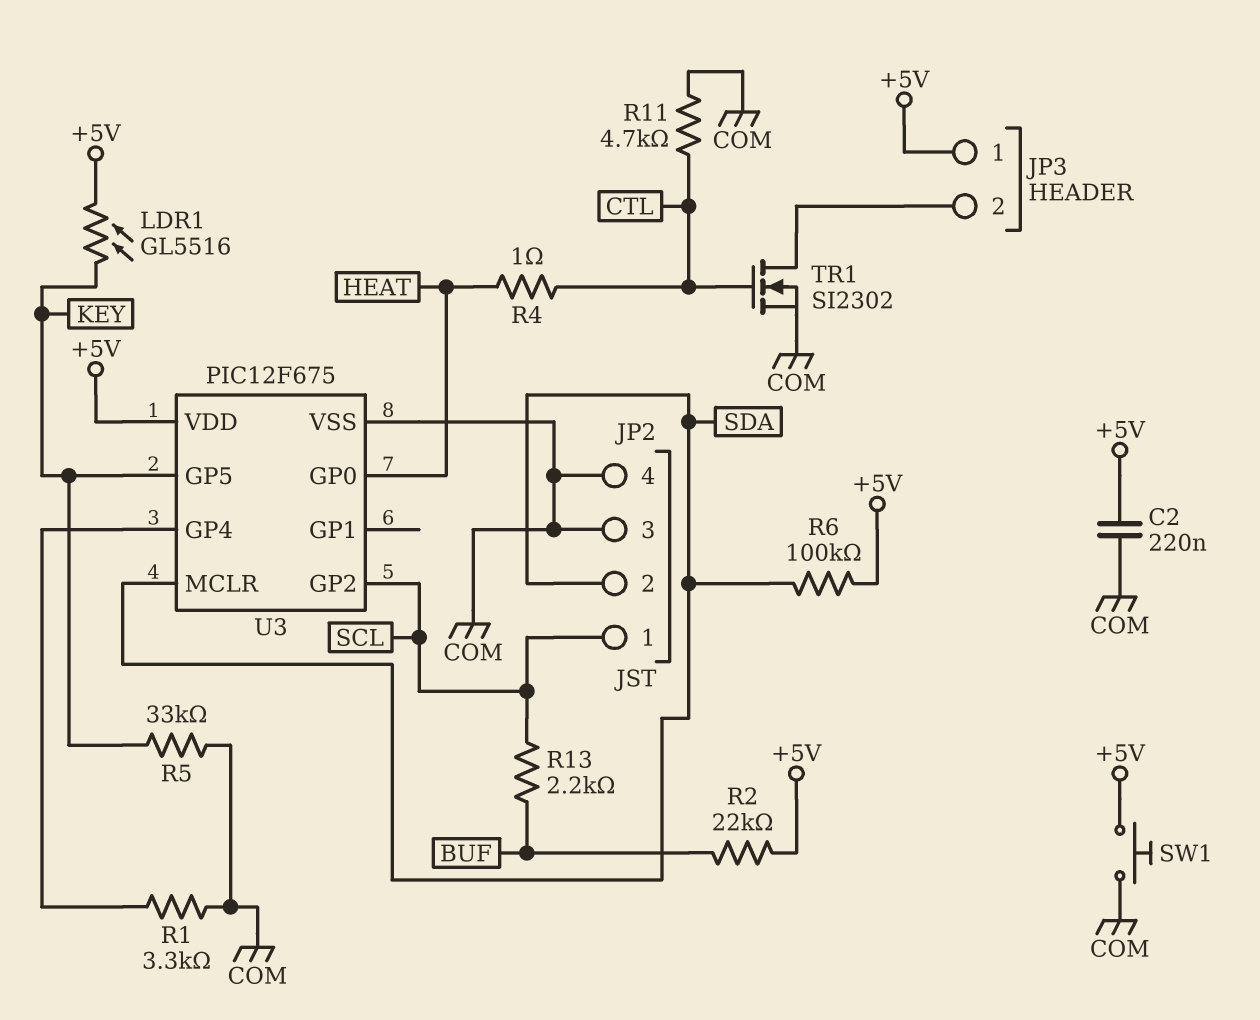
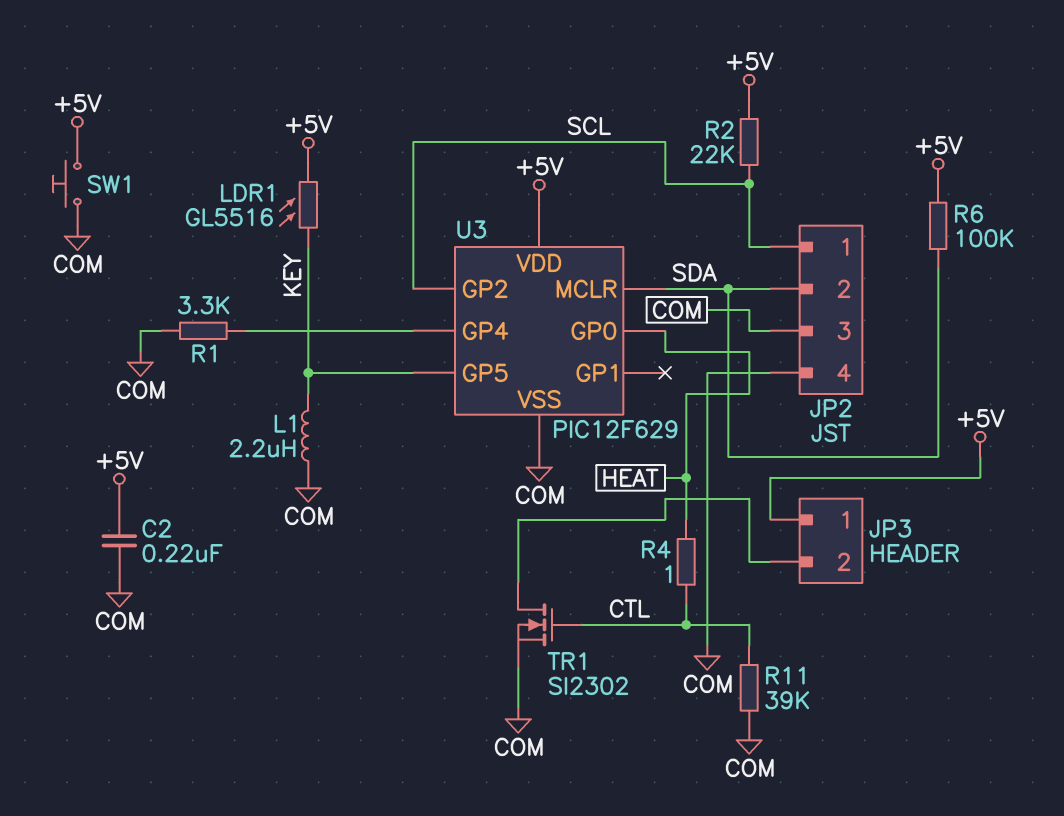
L1: none -> 2.2uH (COM, KEY)
R2: 22k (+5V, BUF) -> 22k (+5V, SCL)
R5: 33k (COM, KEY) -> none
R11: 4.7k (COM, CTL) -> 39k (COM, CTL)
R13: 2.2k (BUF, SCL) -> none
U3: PIC12F675 -> PIC12F629

